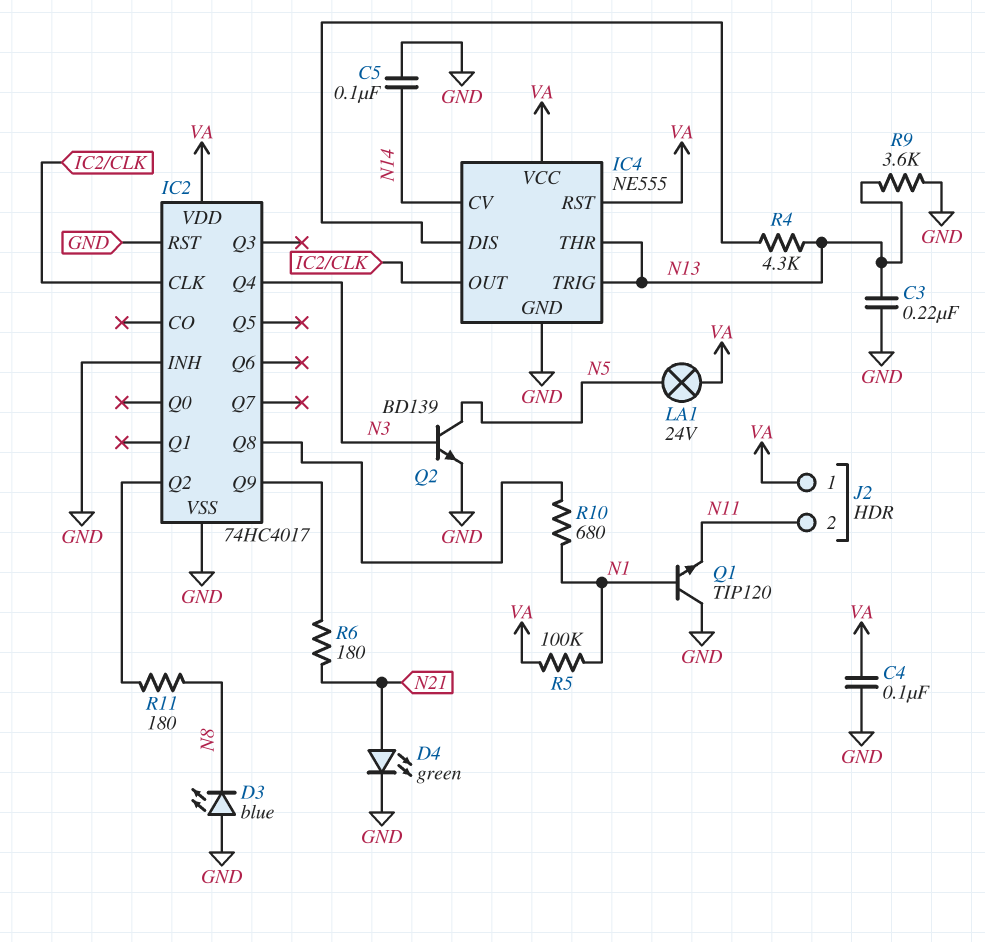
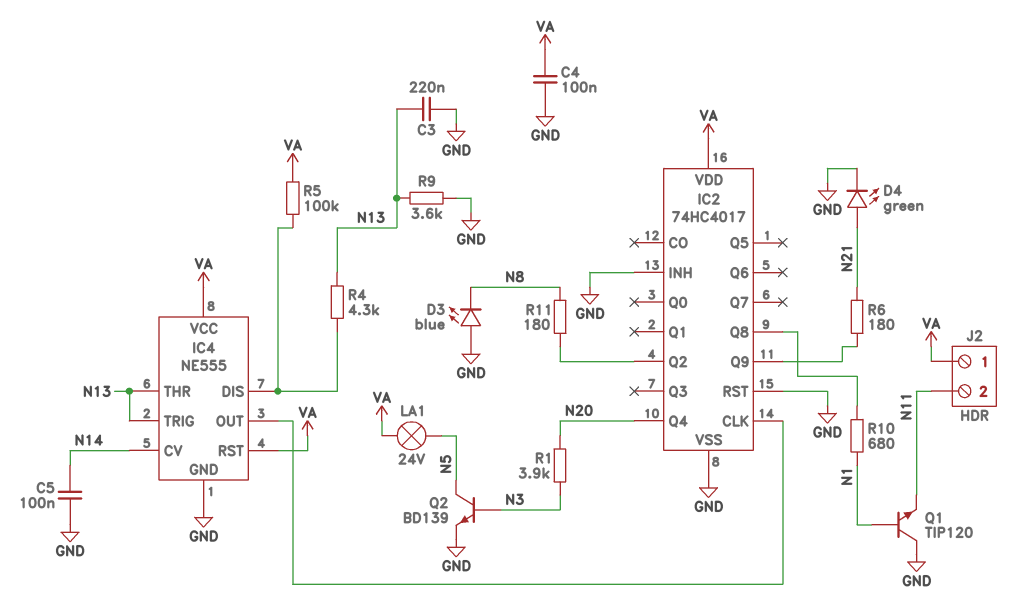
IC2 pin Q4: N3 -> N20
R1: none -> 3.9k (N3, N20)
R5: 100k (N1, VA) -> 100k (IC4/DIS, VA)

